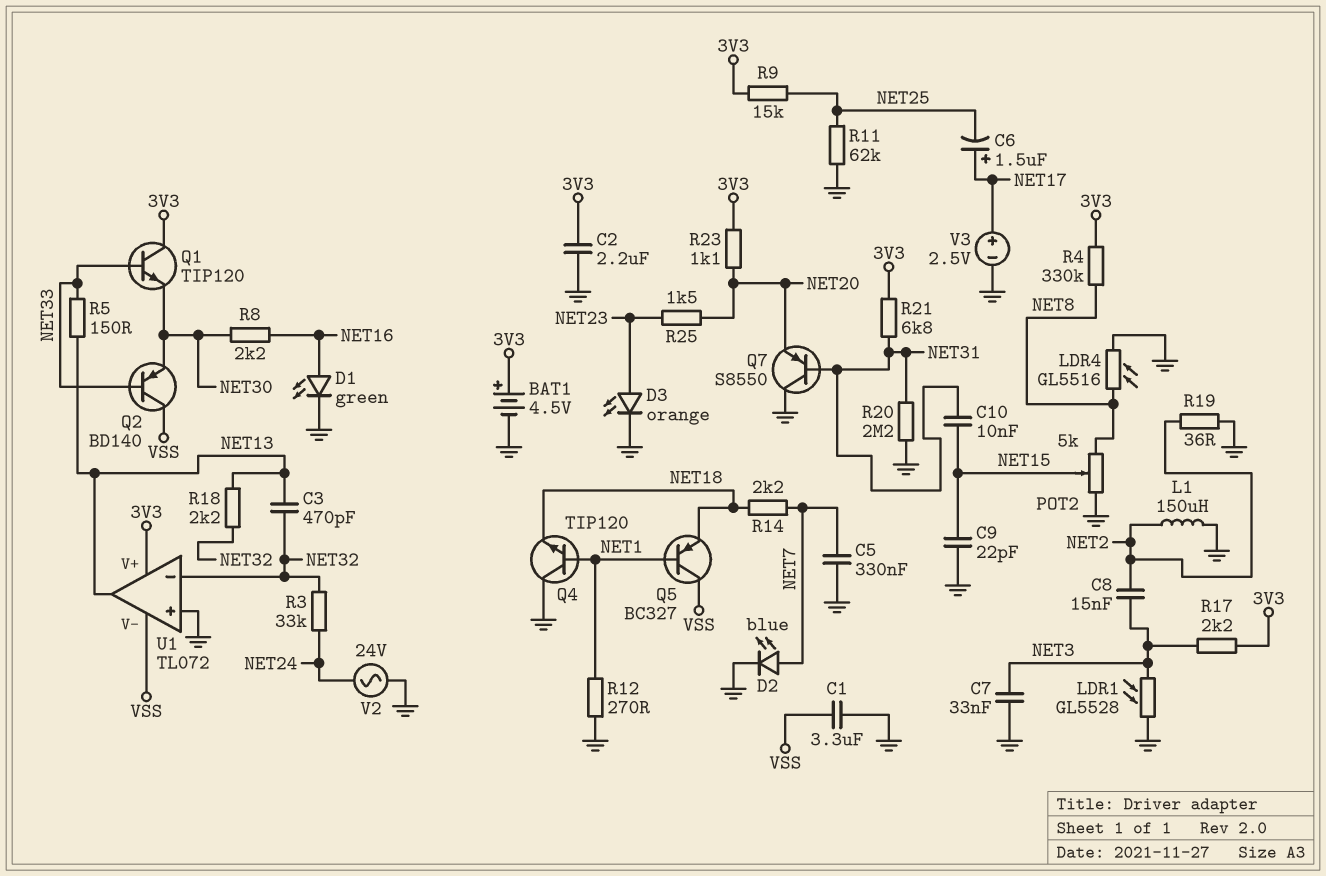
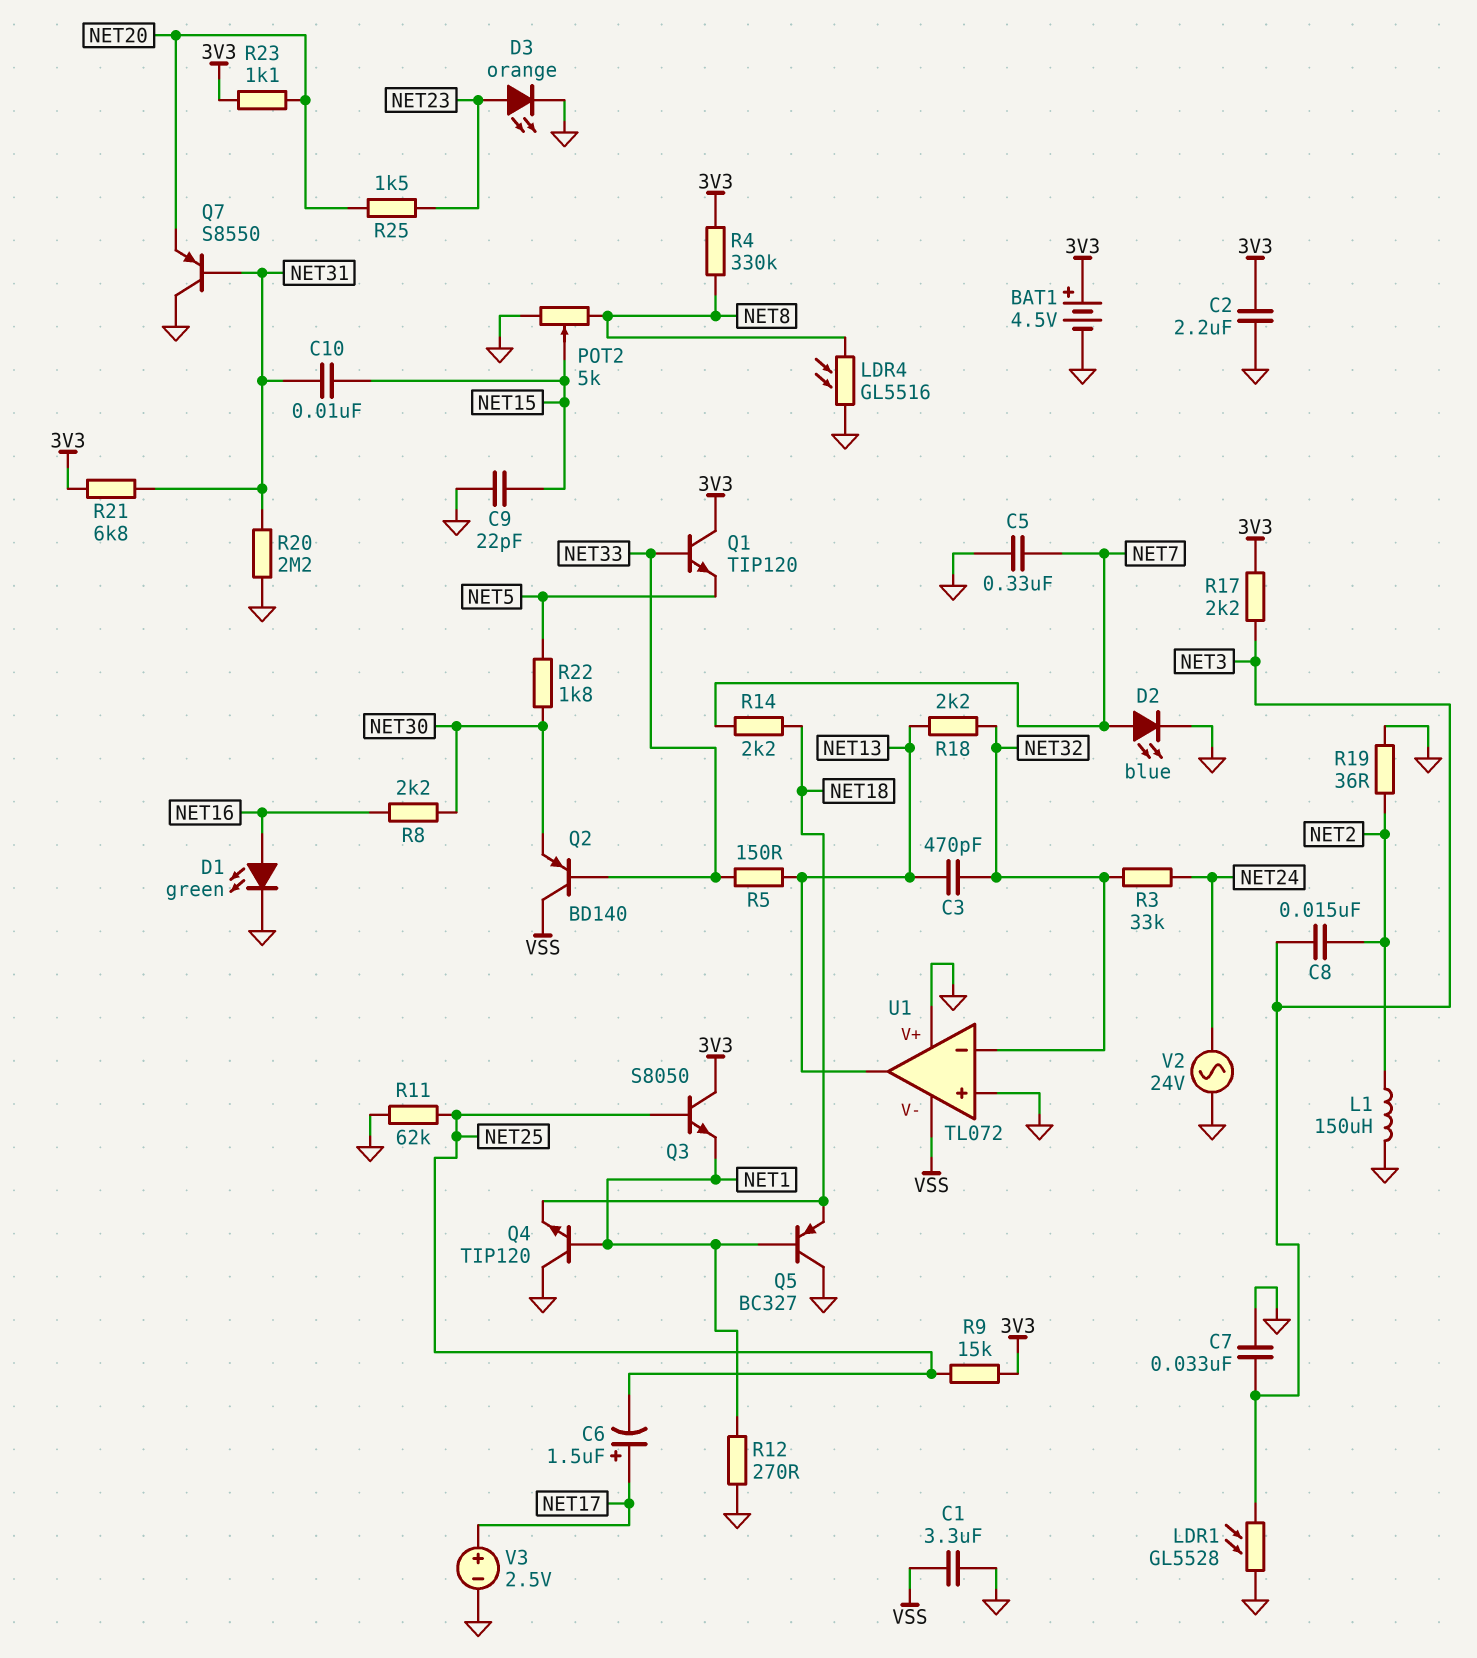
Q1: NPN TIP120 (B NET33, C 3V3, E NET30) -> NPN TIP120 (B NET33, C 3V3, E NET5)
Q3: none -> NPN S8050 (B NET25, C 3V3, E NET1)
Q5: PNP BC327 (B NET1, C VSS, E NET18) -> PNP BC327 (B NET1, C GND, E NET18)
R22: none -> 1.8k (NET5, NET30)
U1 pin V+: 3V3 -> GND

